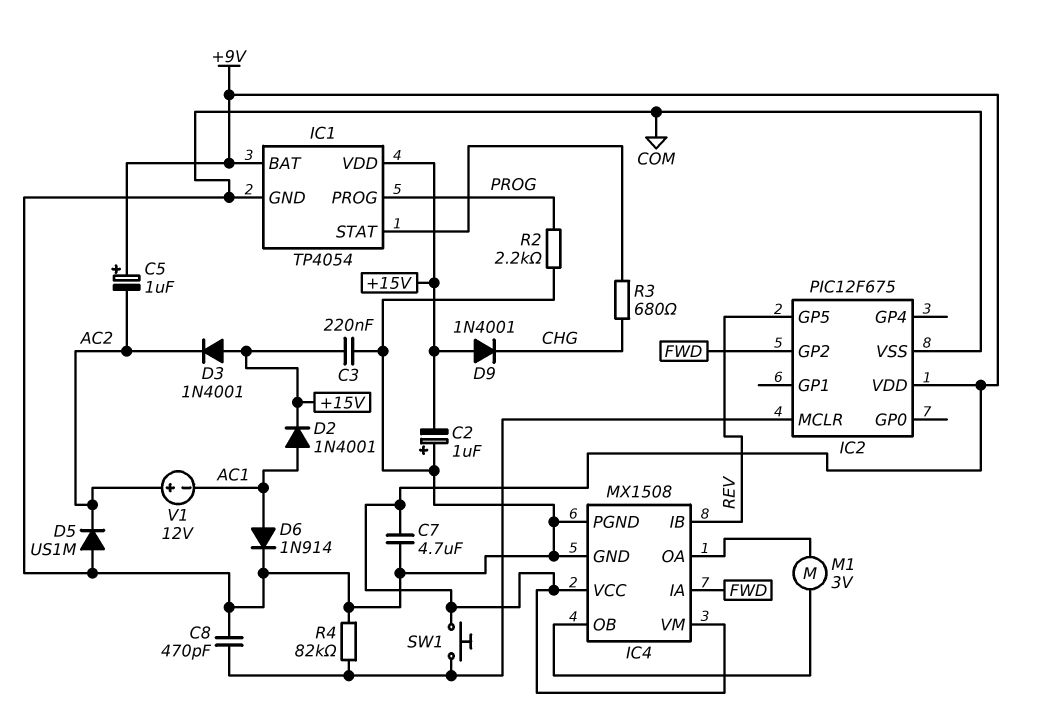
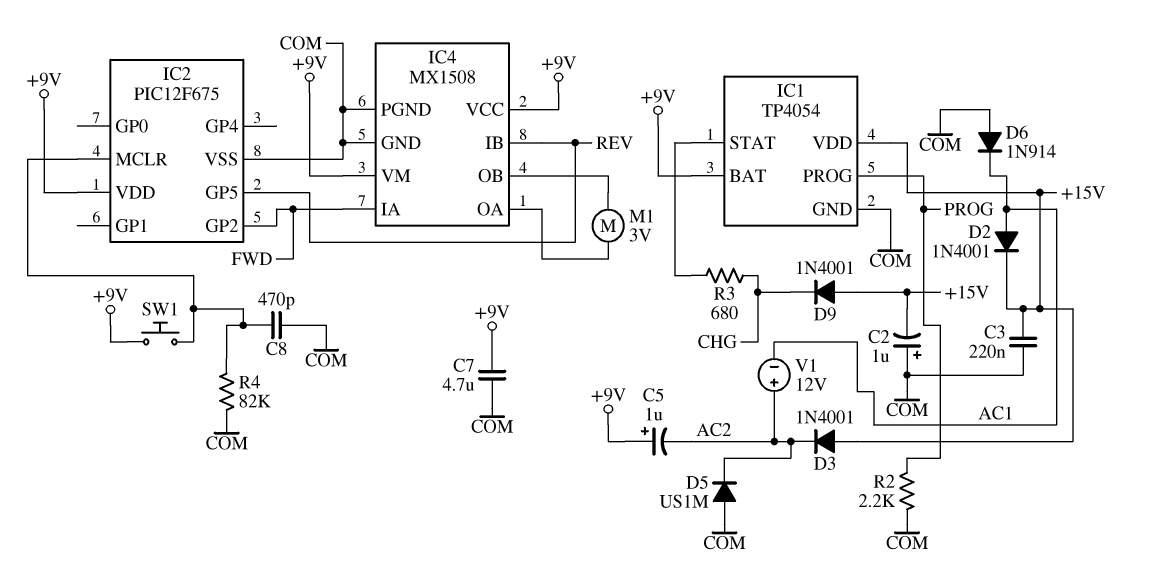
D6: diode 1N914 (A AC1, K COM) -> diode 1N914 (A COM, K AC1)

